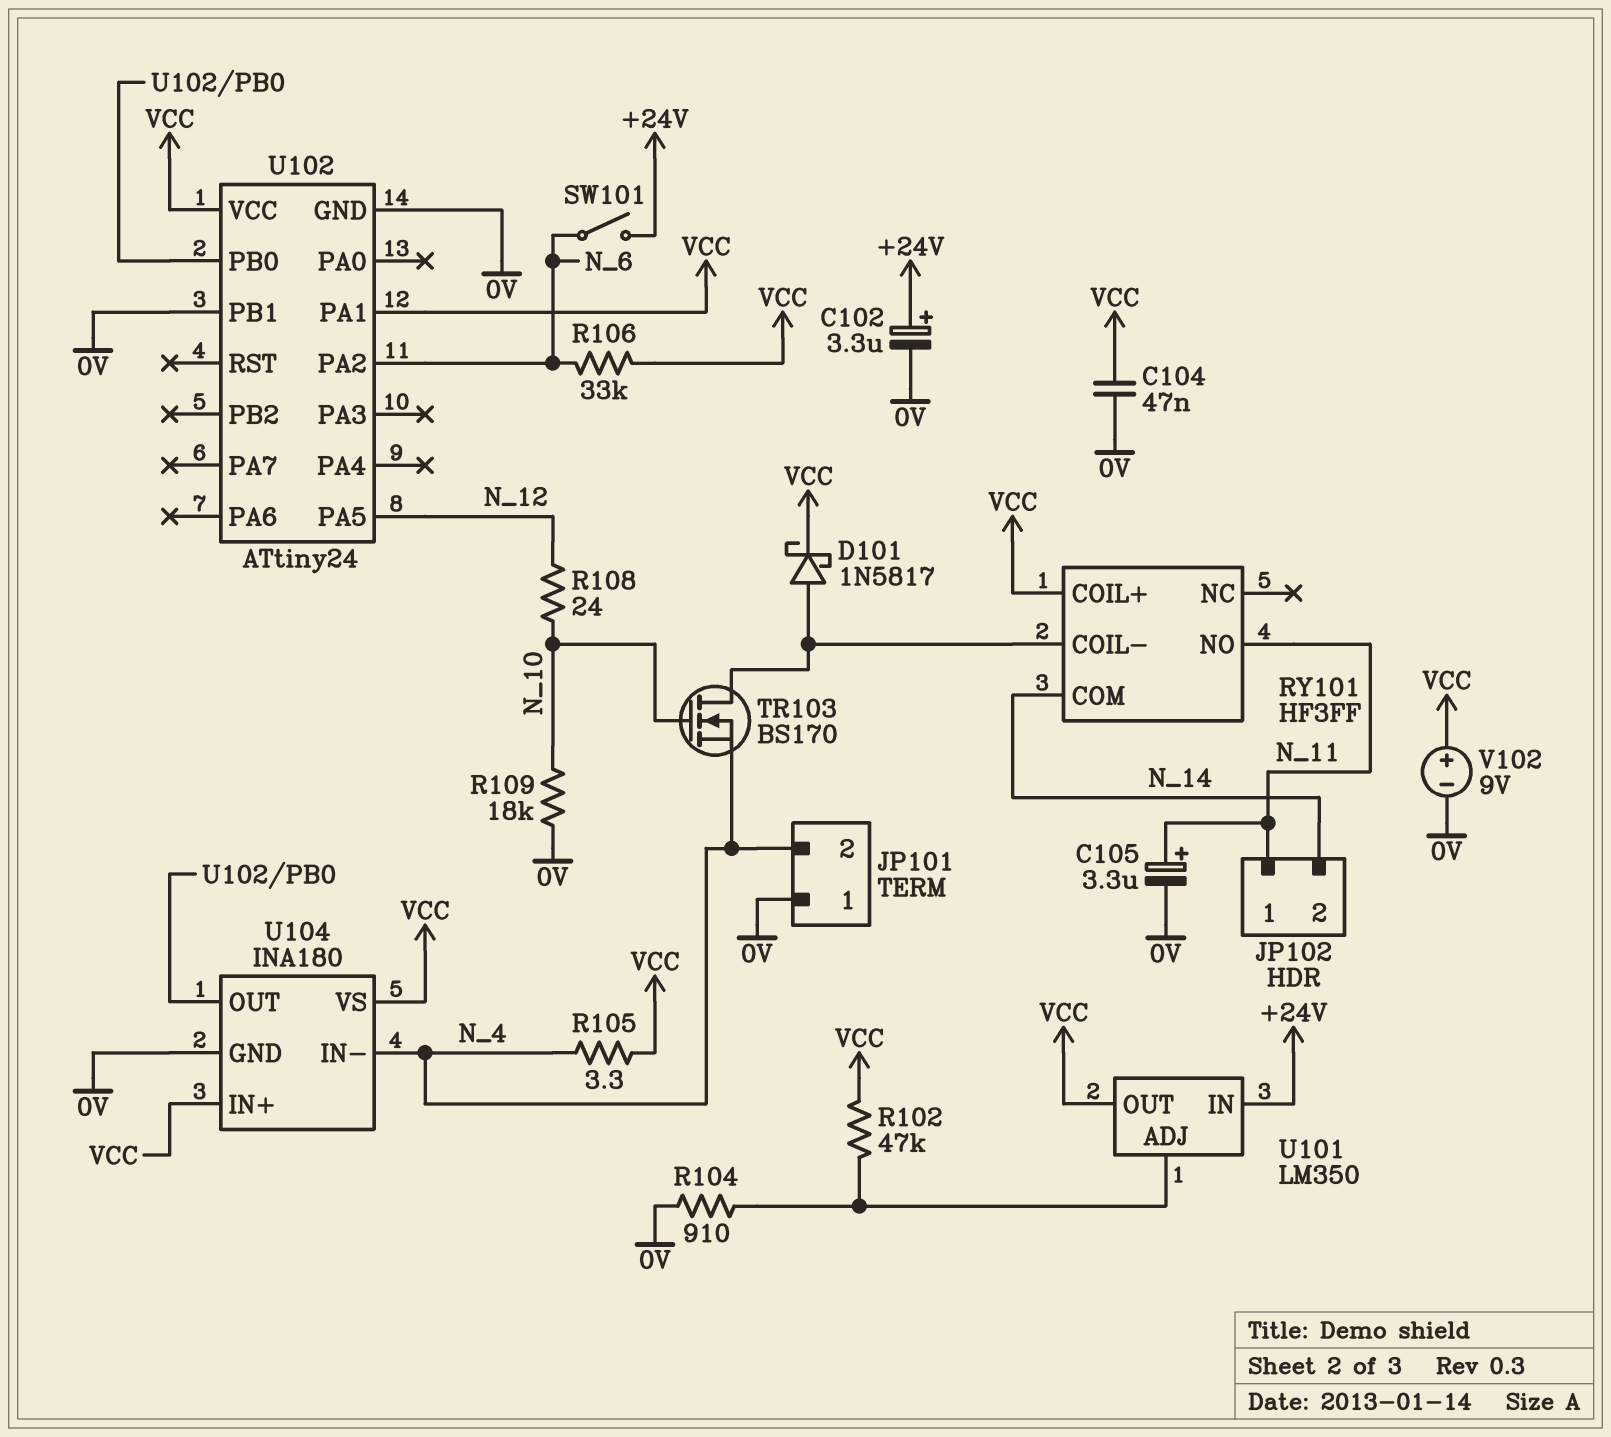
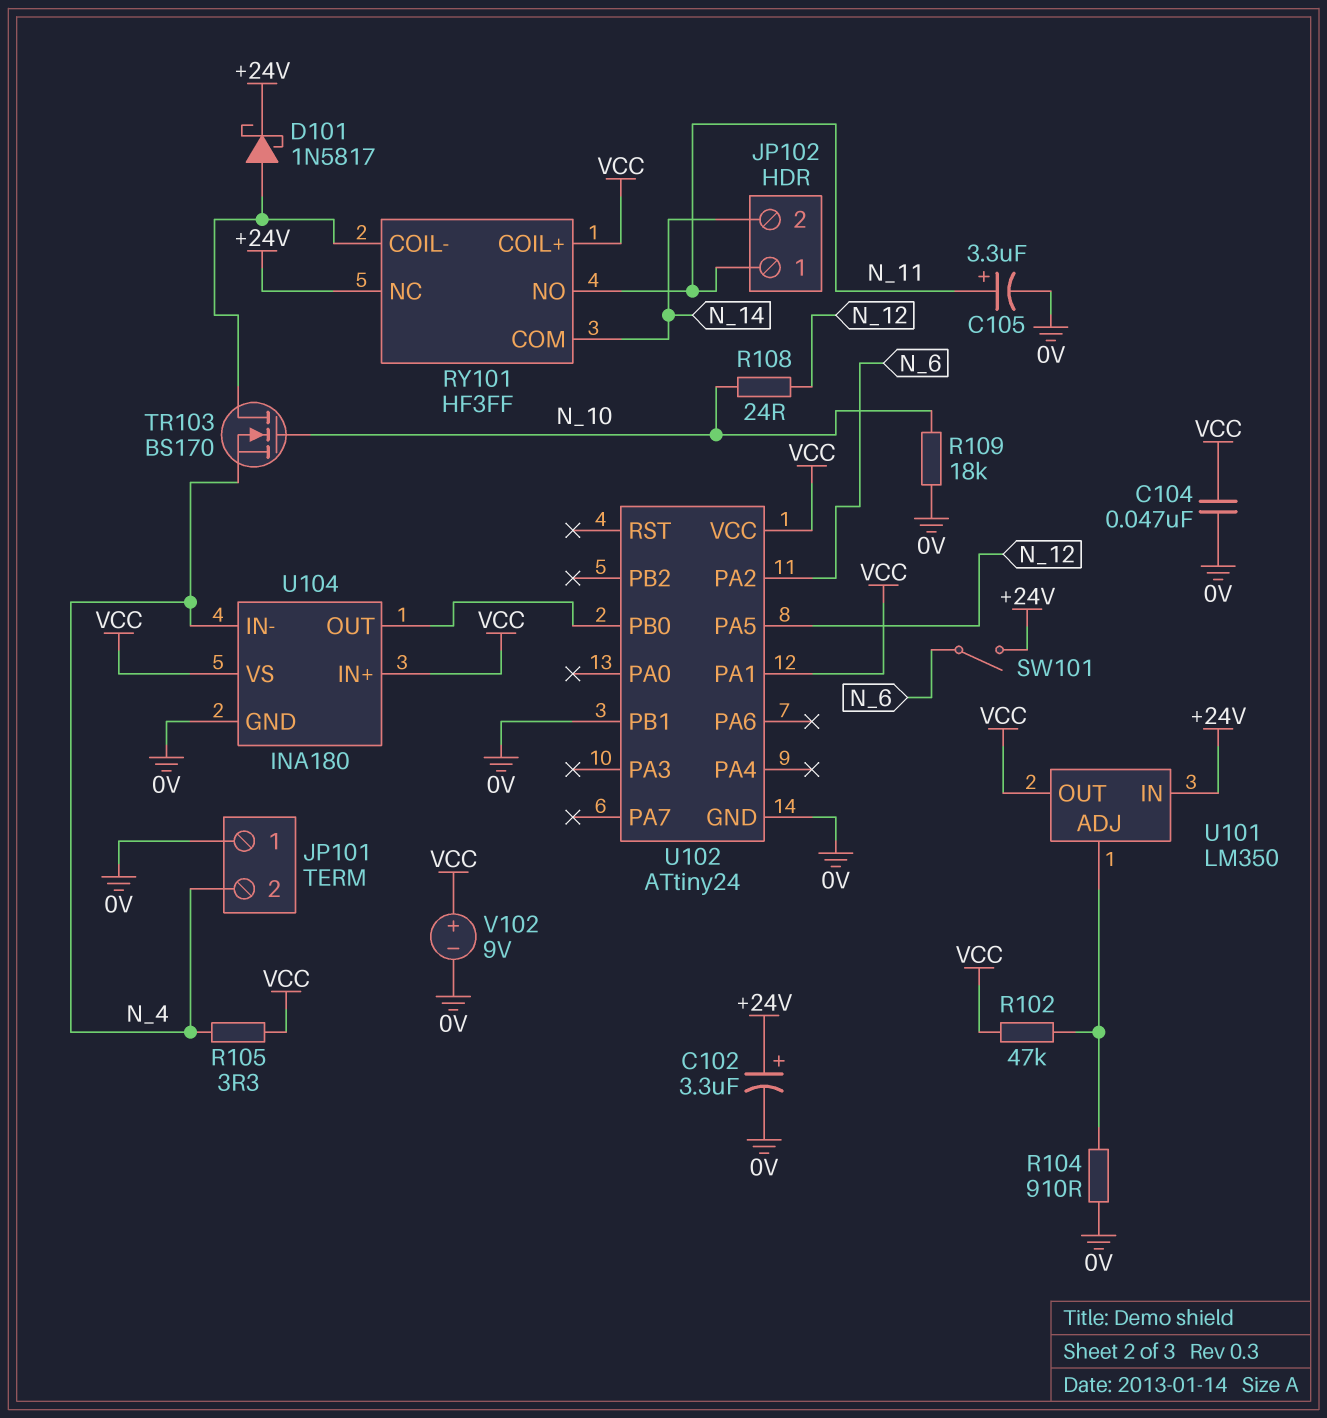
D101: schottky 1N5817 (A RY101/COIL-, K VCC) -> schottky 1N5817 (A RY101/COIL-, K +24V)
R106: 33k (N_6, VCC) -> none
RY101 pin NC: none -> +24V

